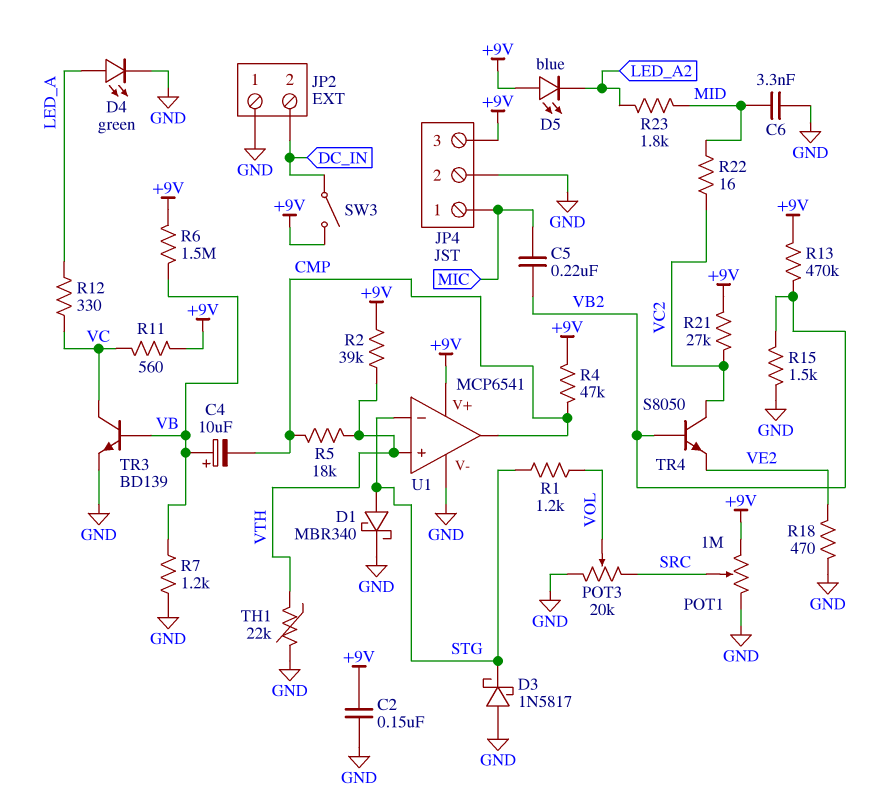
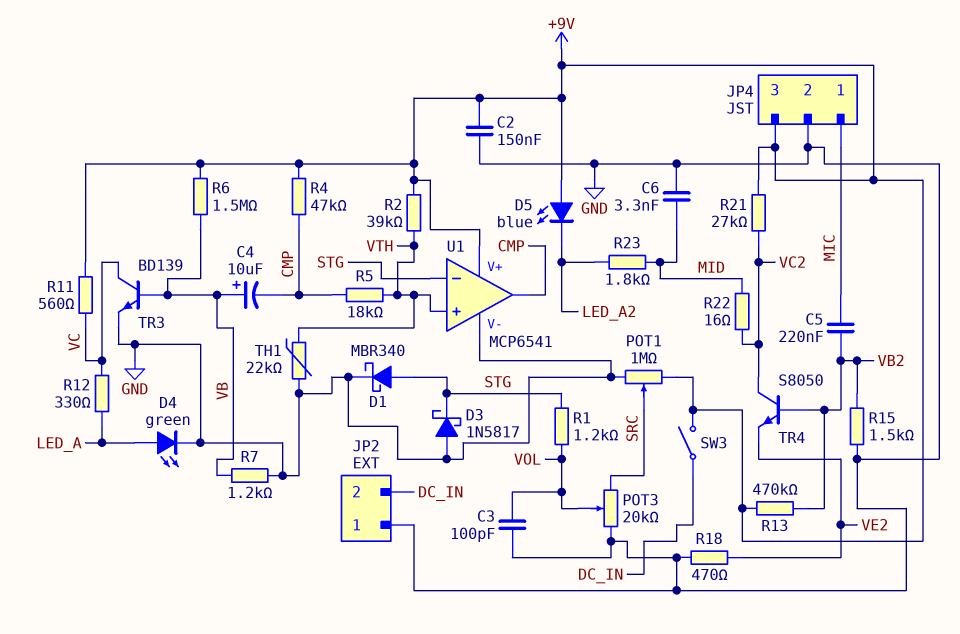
C3: none -> 100pF (GND, VOL)

